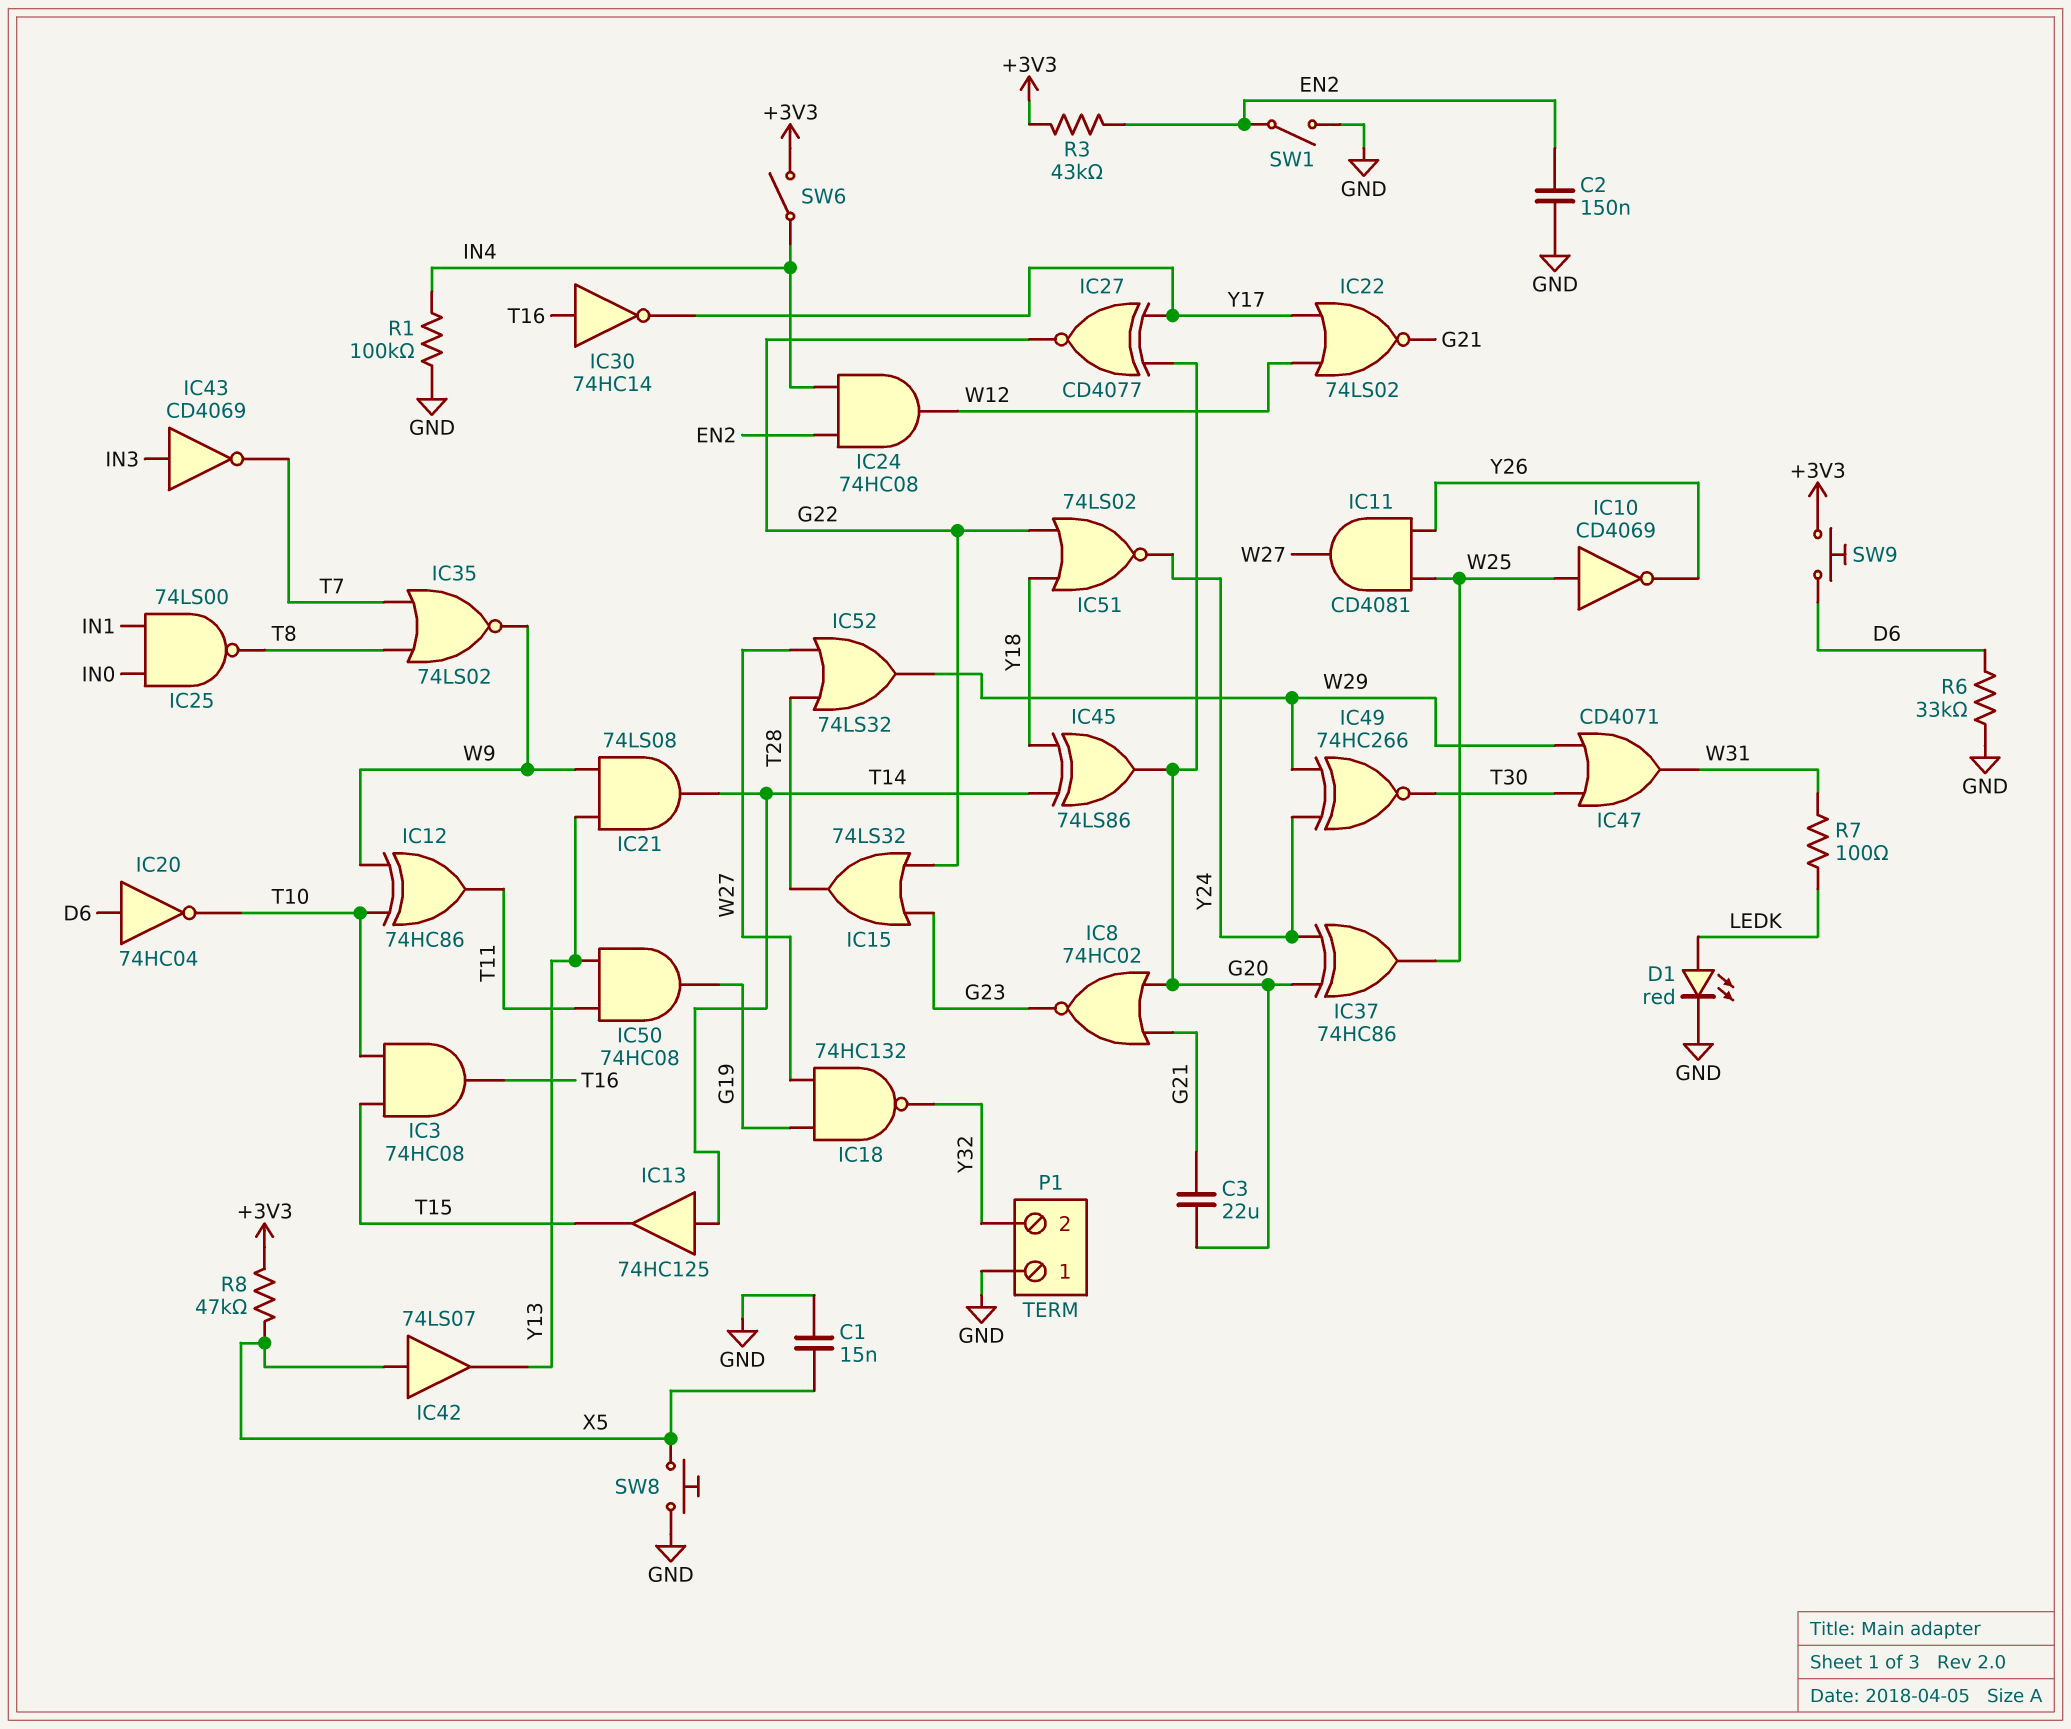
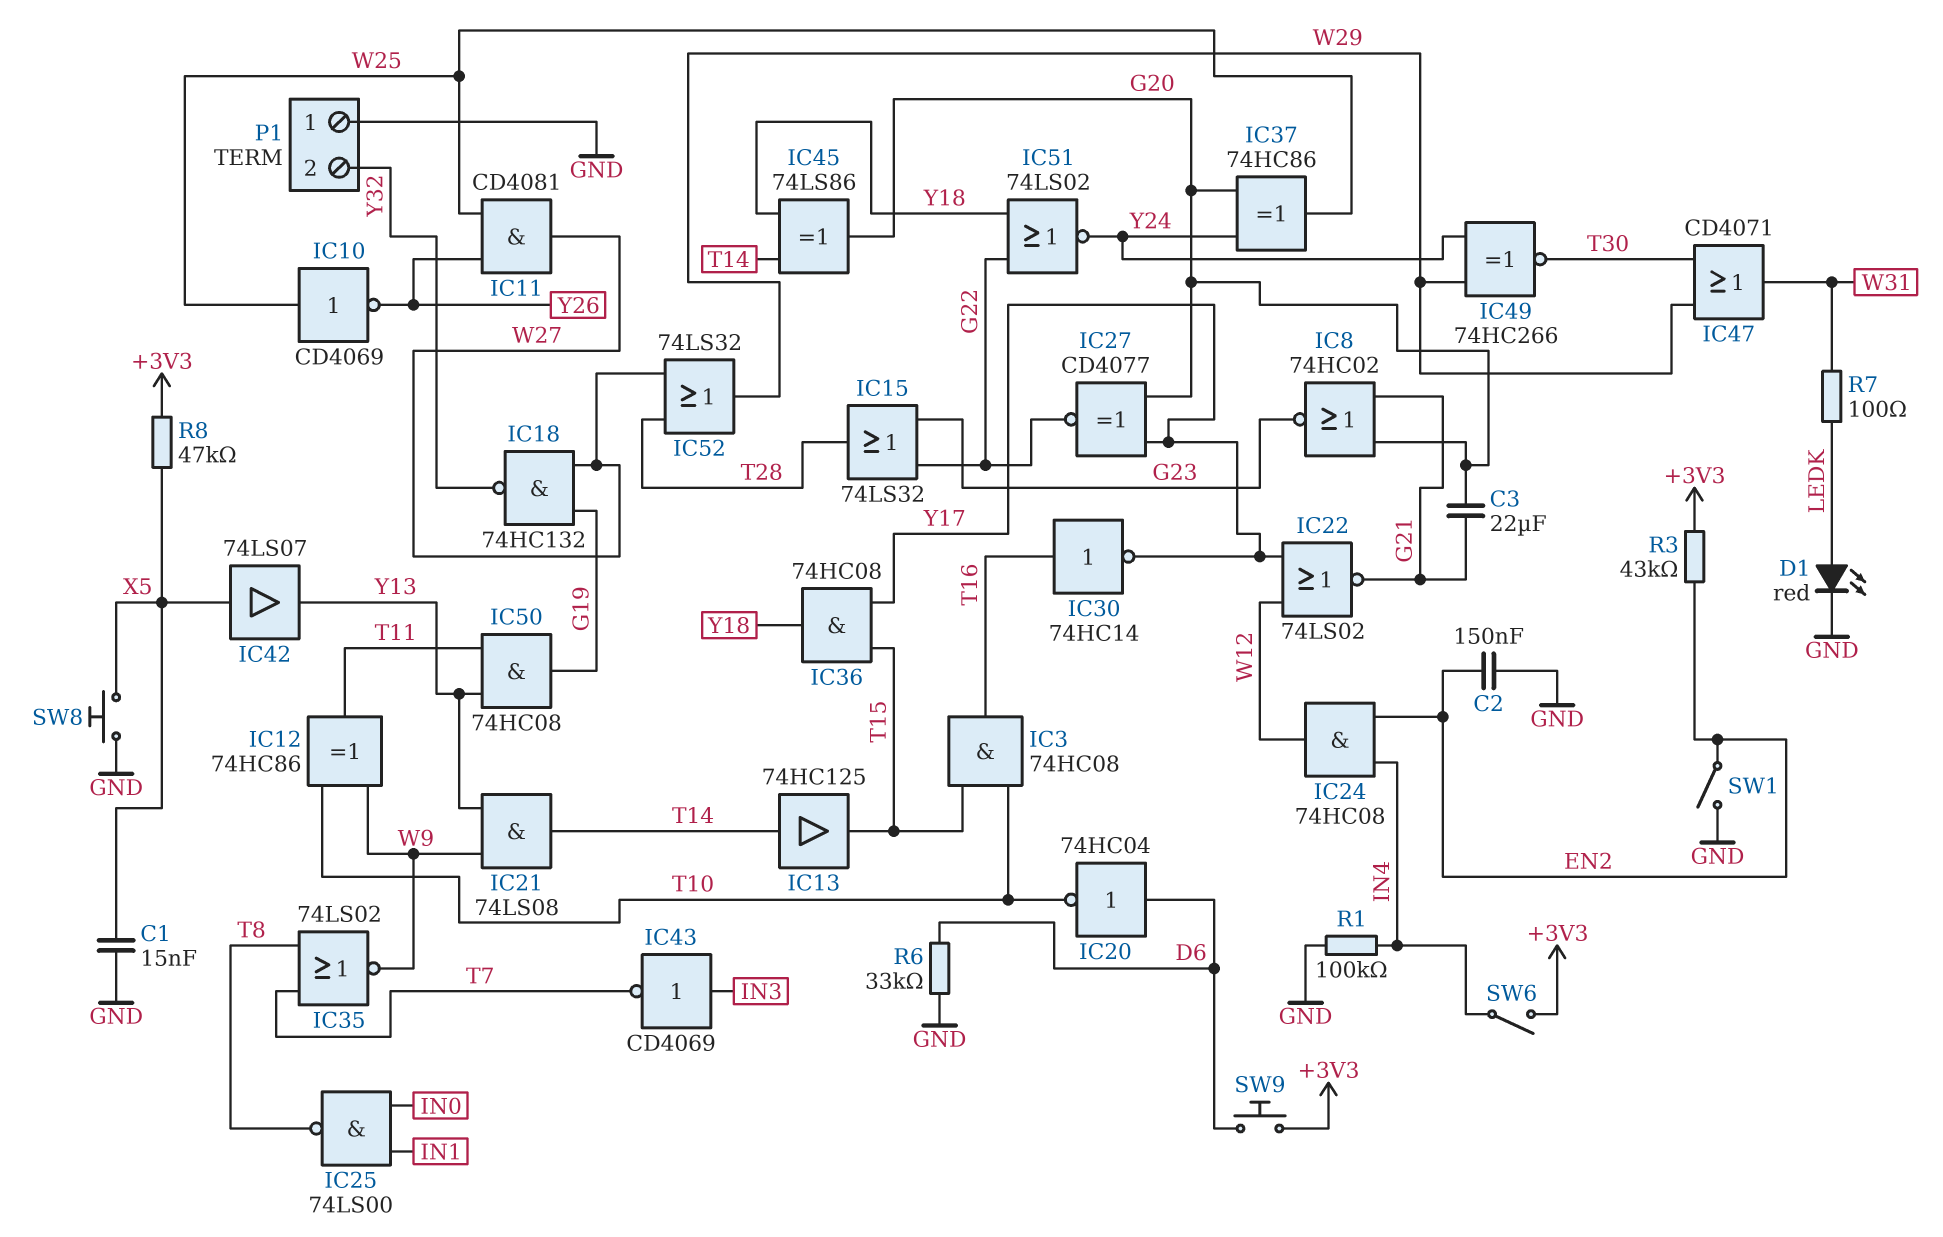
IC36: none -> AND 74HC08 (in T15, in Y17, out Y18)

